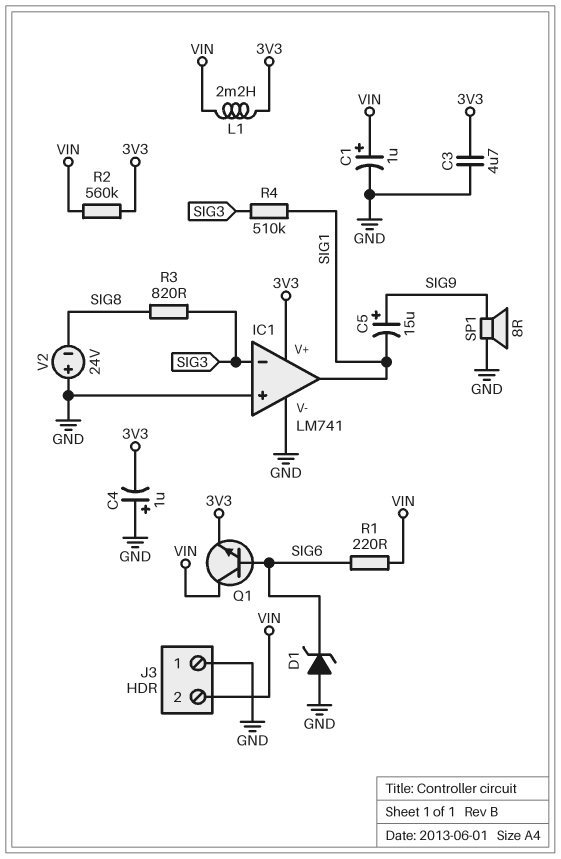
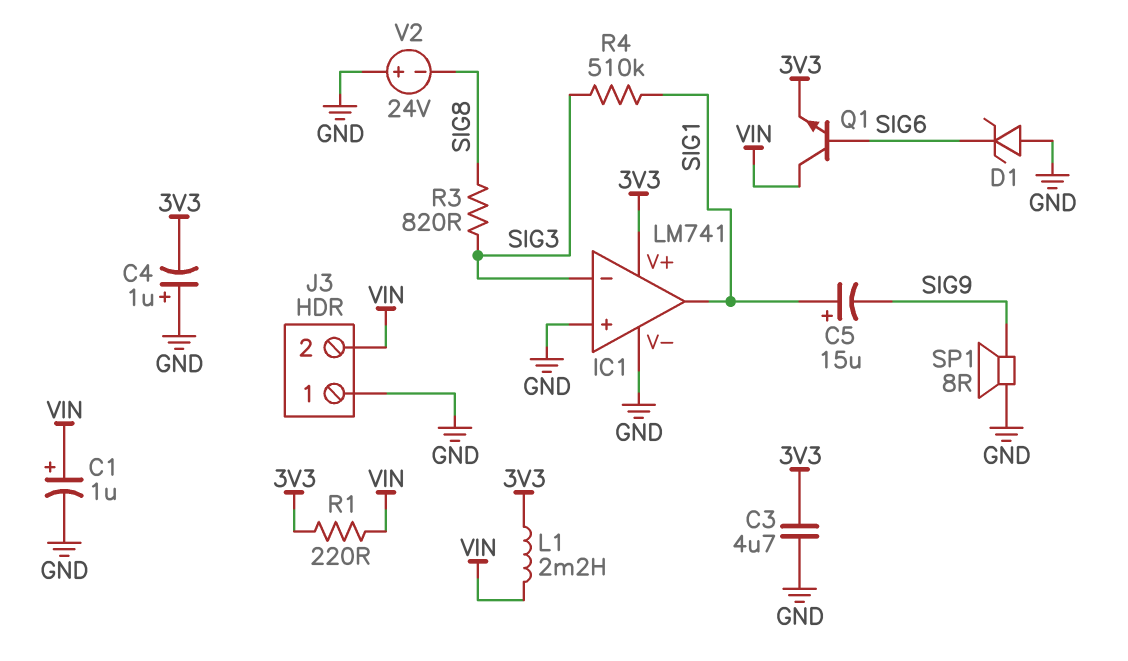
C5: 15uF (plus SIG9, minus SIG1) -> 15uF (plus SIG1, minus SIG9)
R1: 220 (SIG6, VIN) -> 220 (3V3, VIN)
R2: 560k (3V3, VIN) -> none

